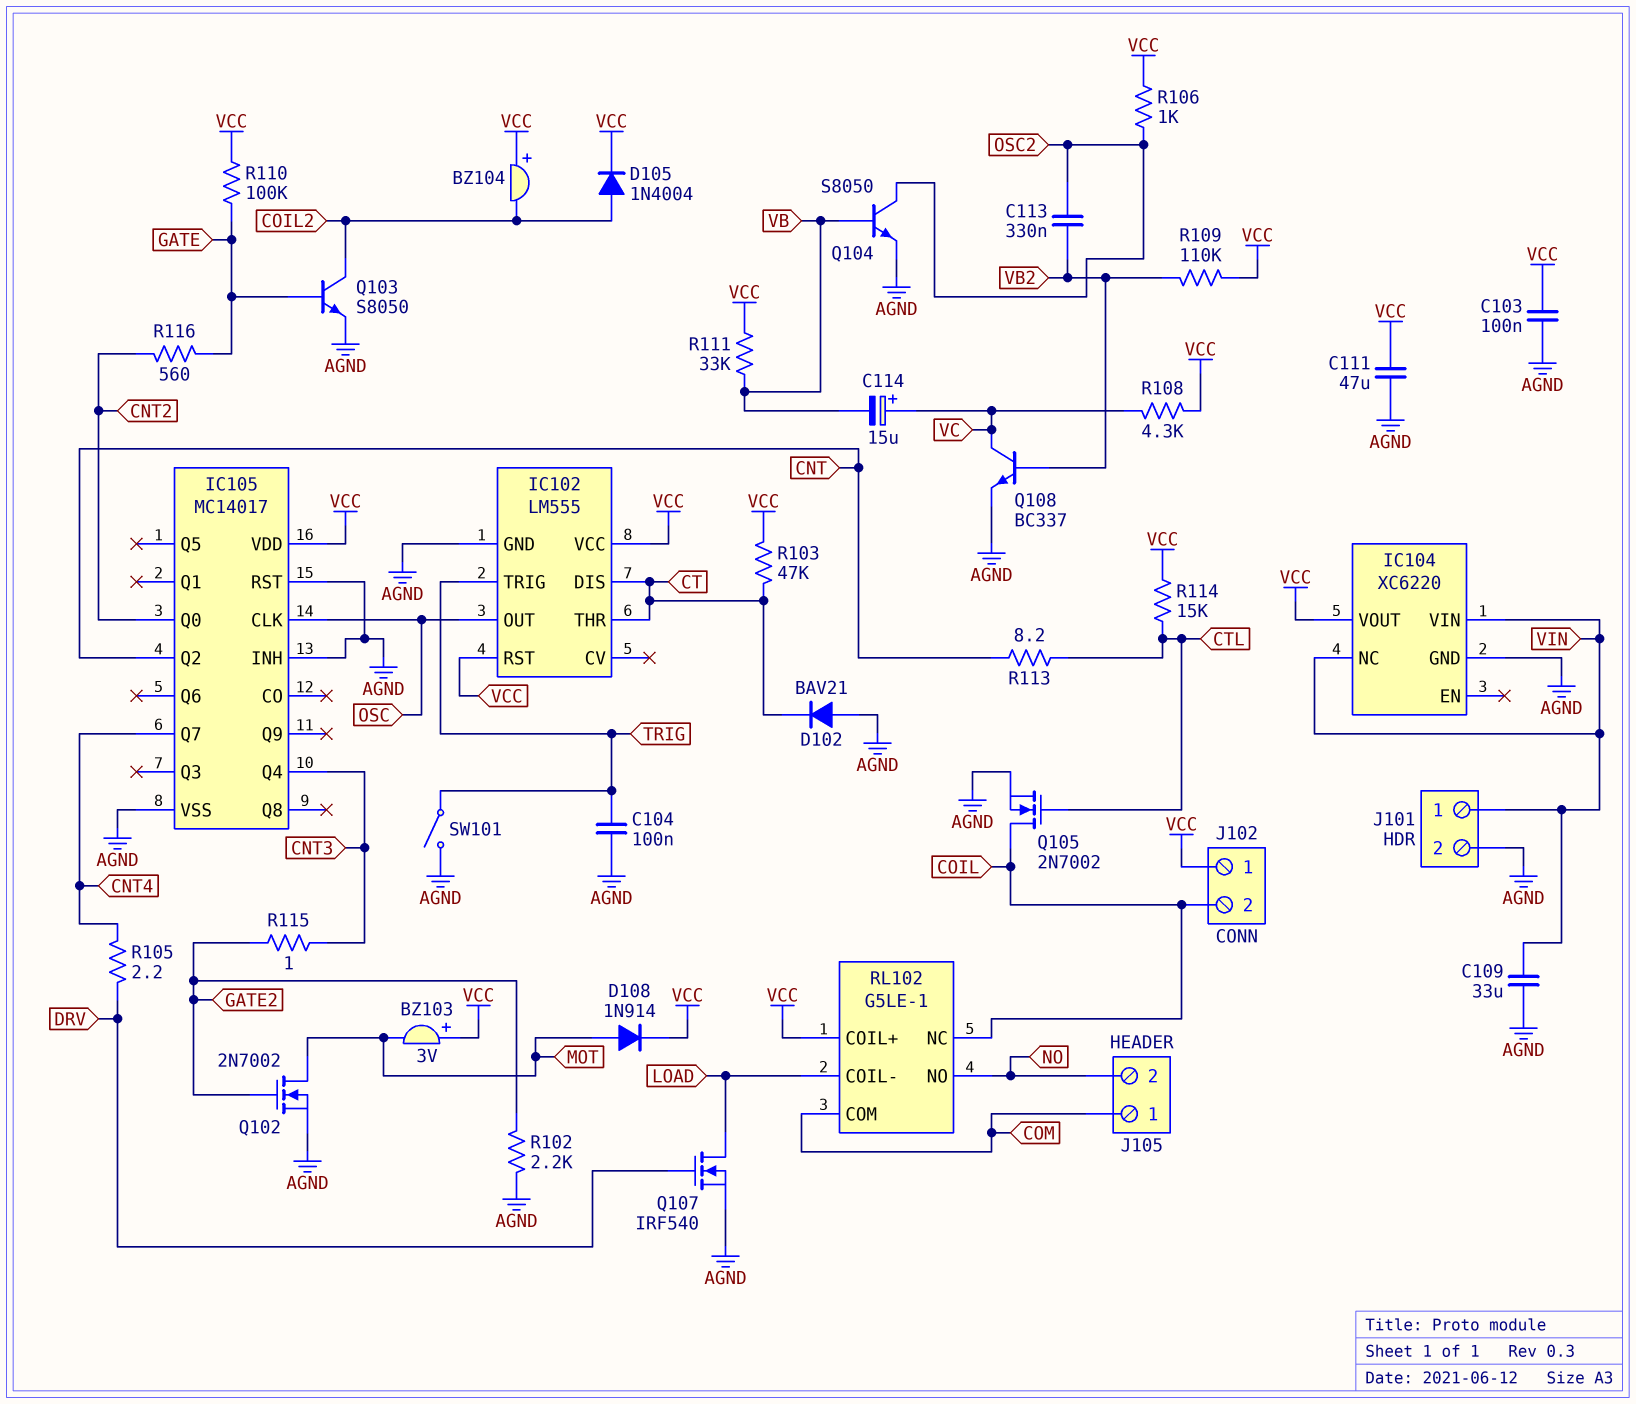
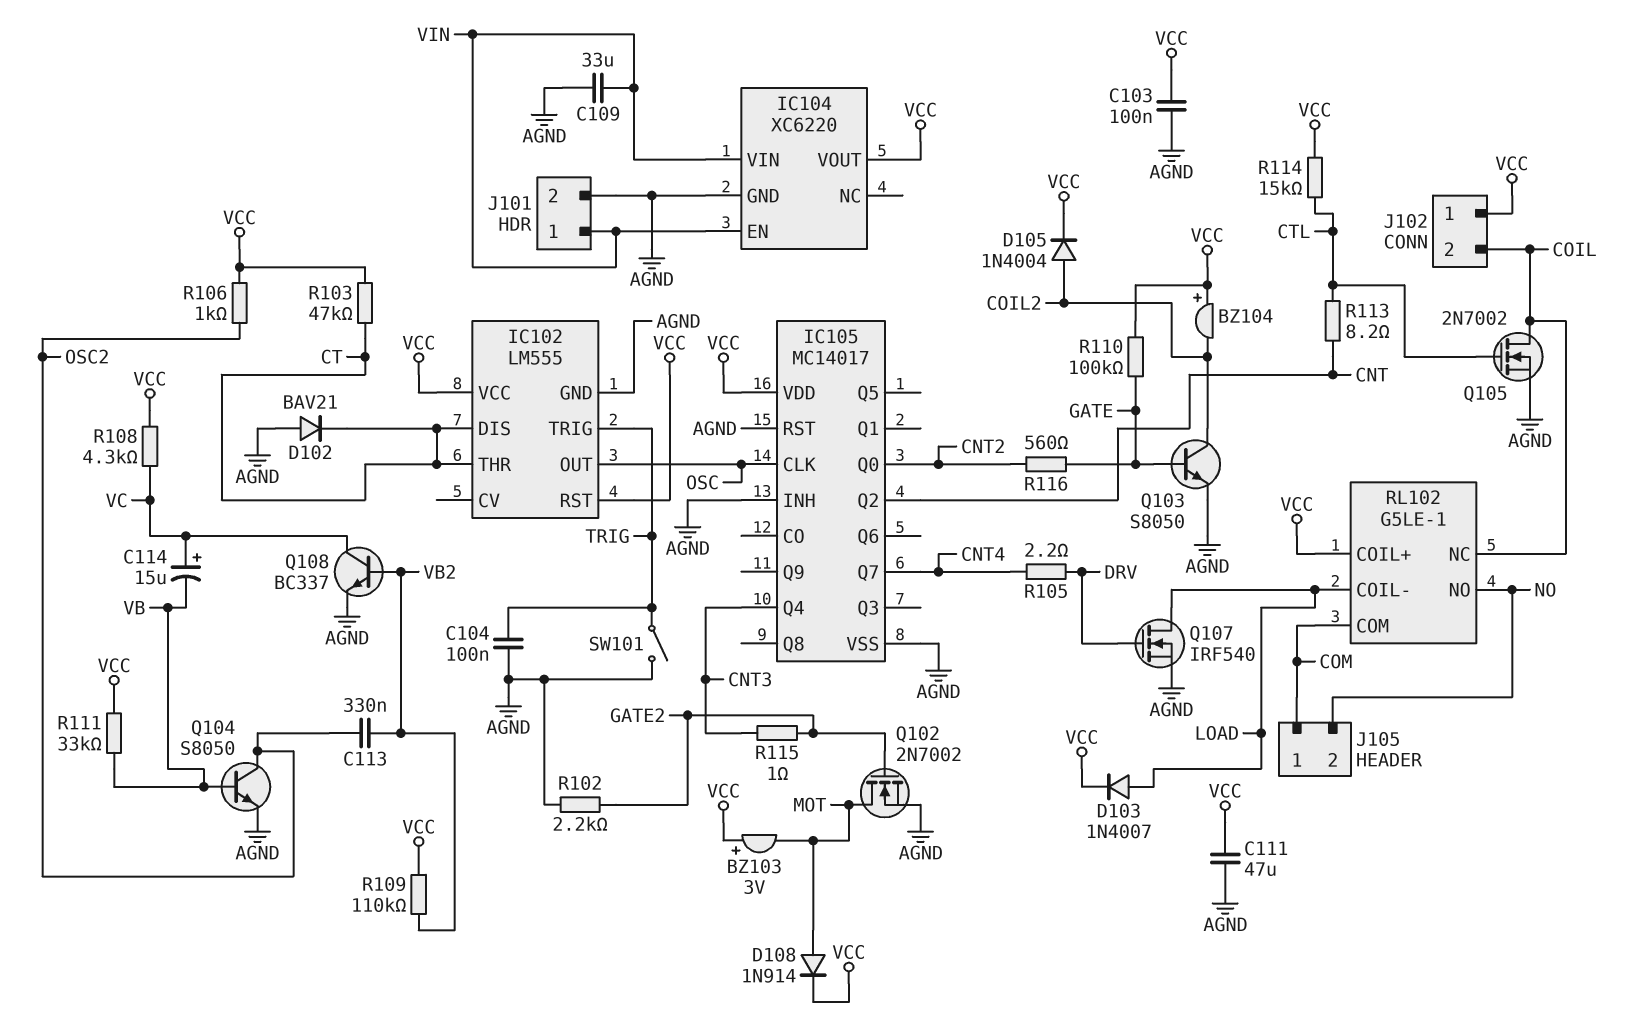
D103: none -> diode 1N4007 (A LOAD, K VCC)
IC104 pin EN: none -> VIN
IC104 pin NC: VIN -> none

